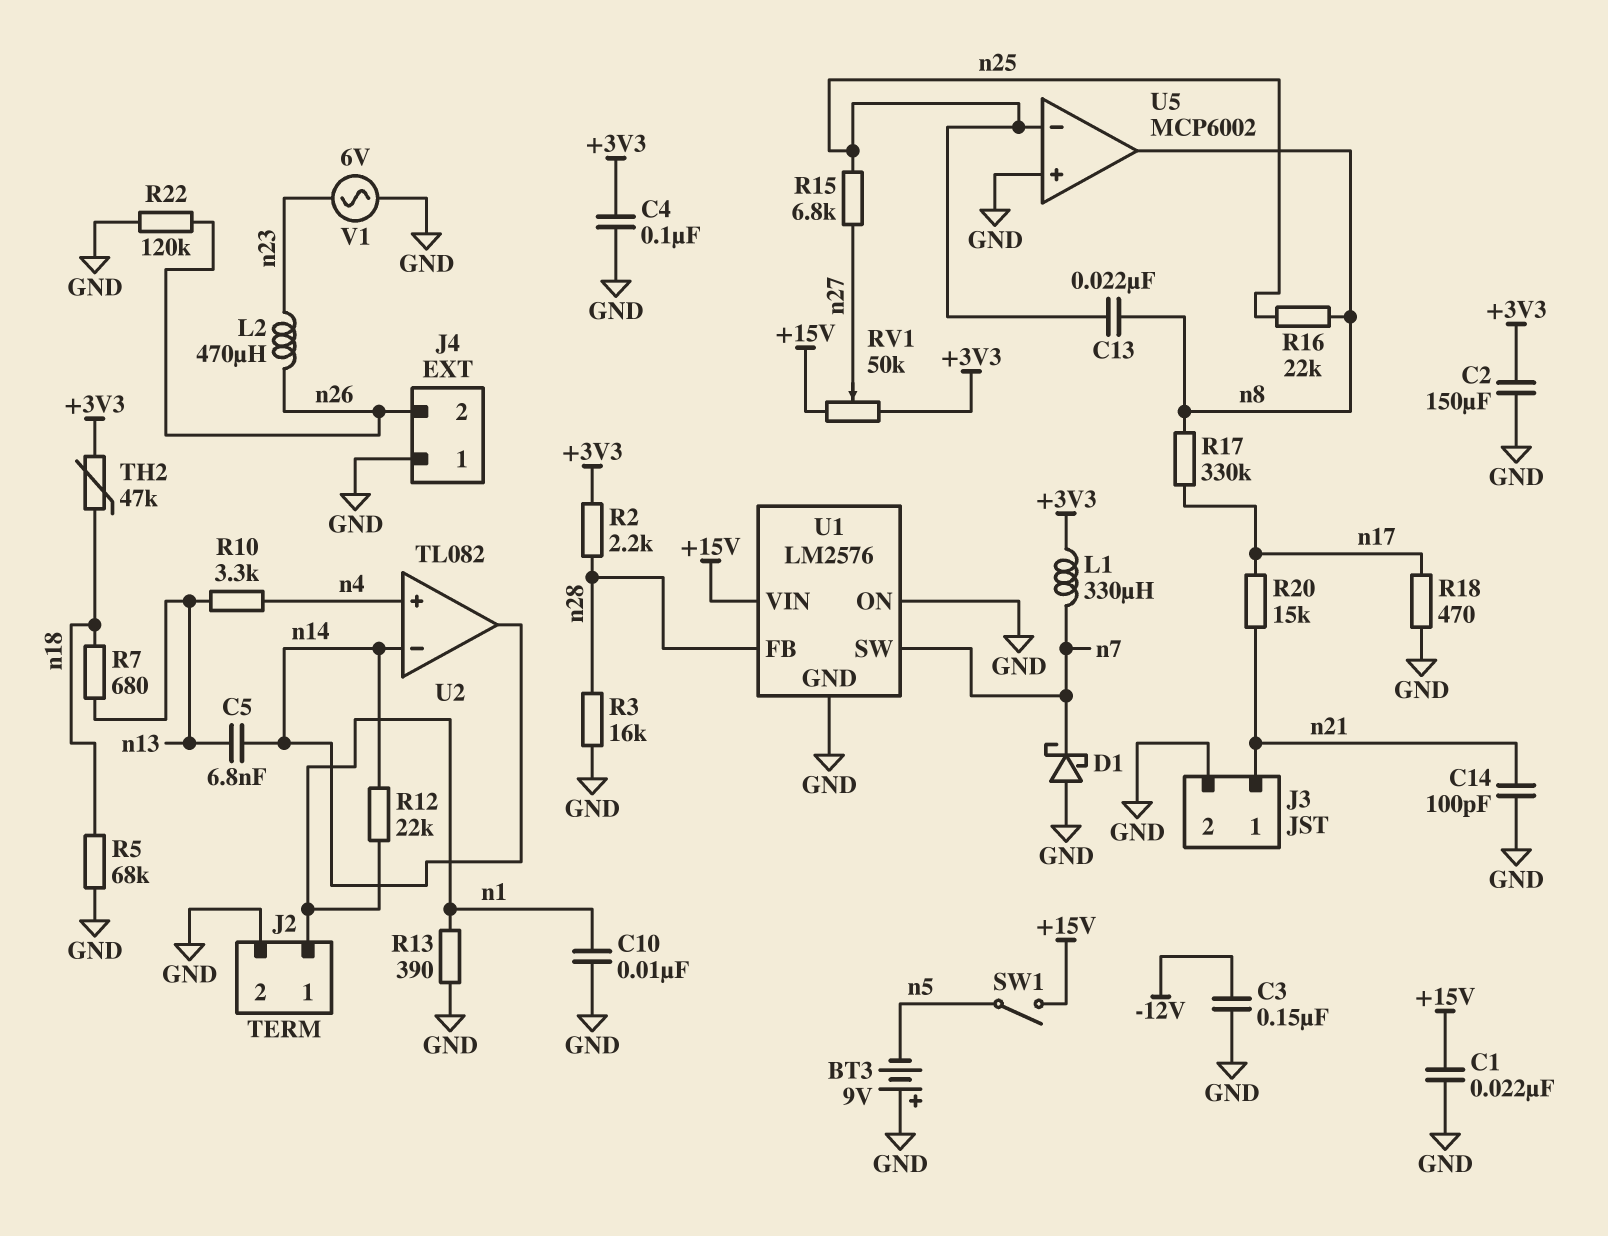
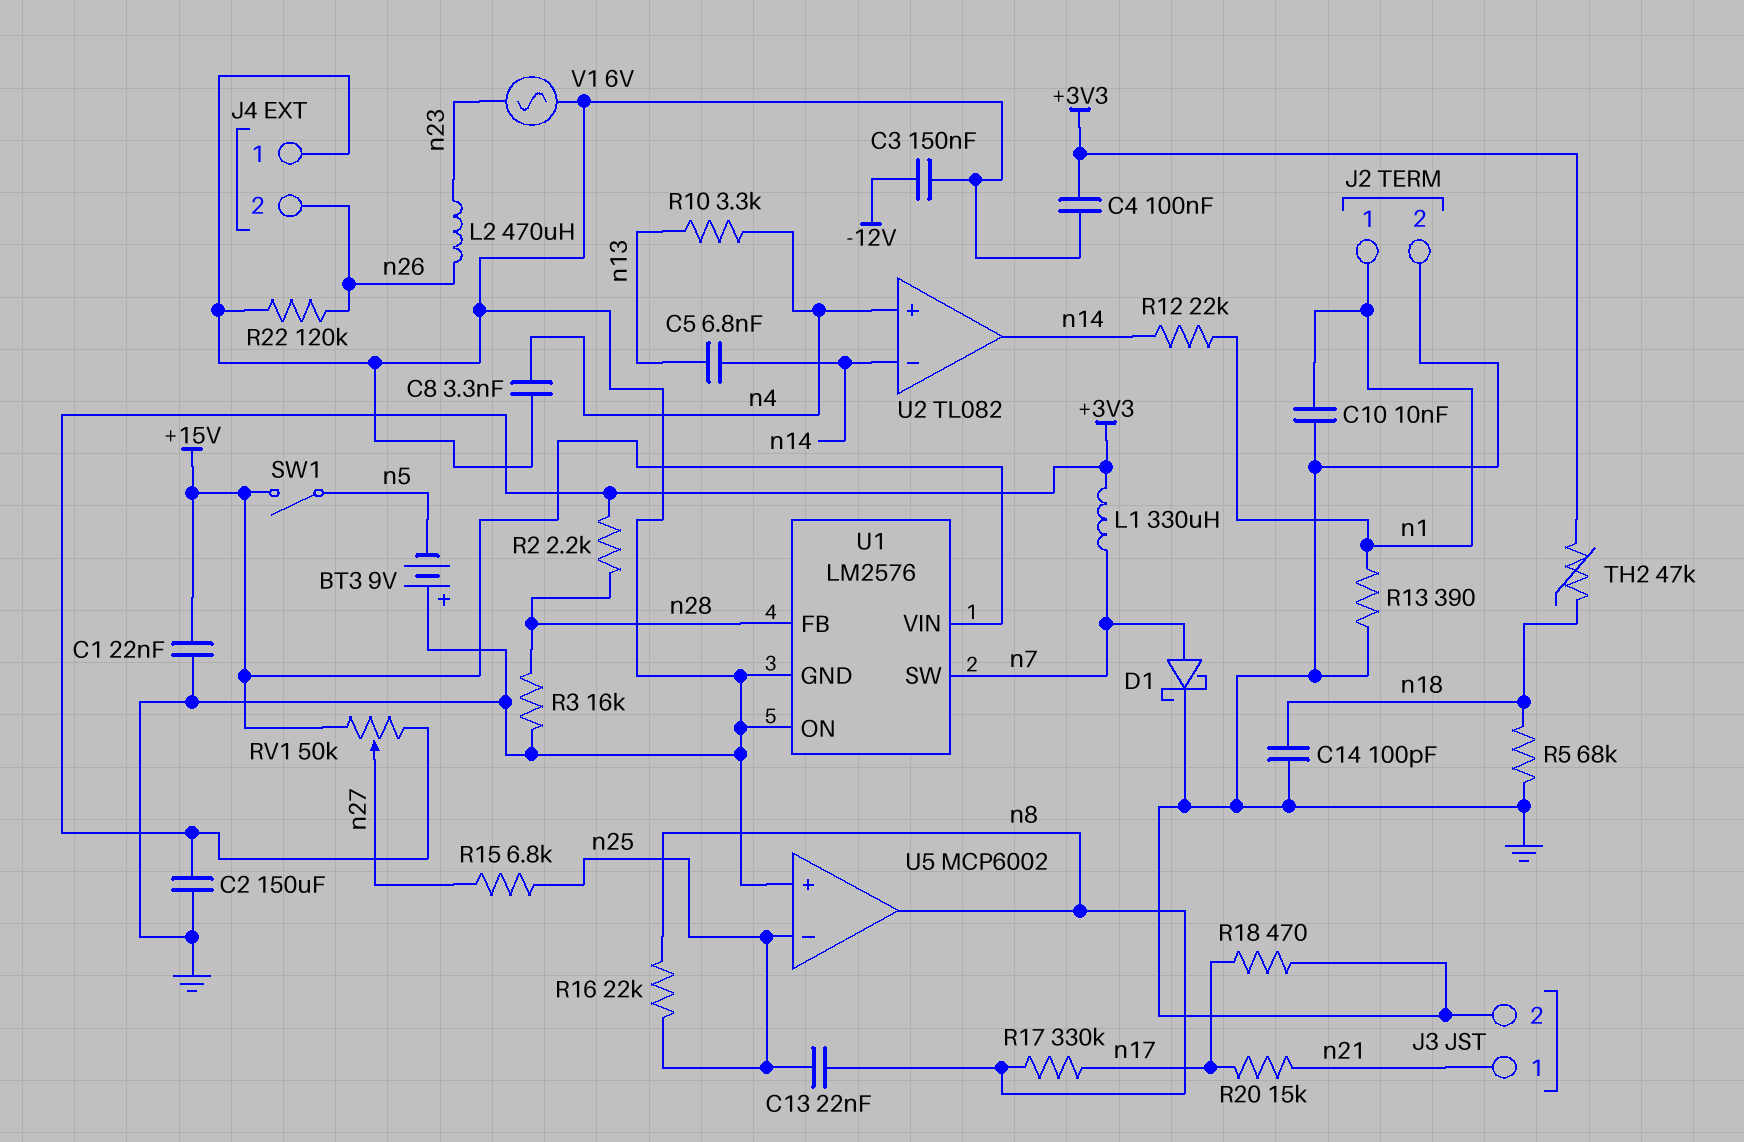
C8: none -> 3.3nF (GND, n4)
C14: 100pF (GND, n21) -> 100pF (GND, n18)
D1: schottky (A GND, K n7) -> schottky (A n7, K GND)
R7: 680 (n13, n18) -> none

